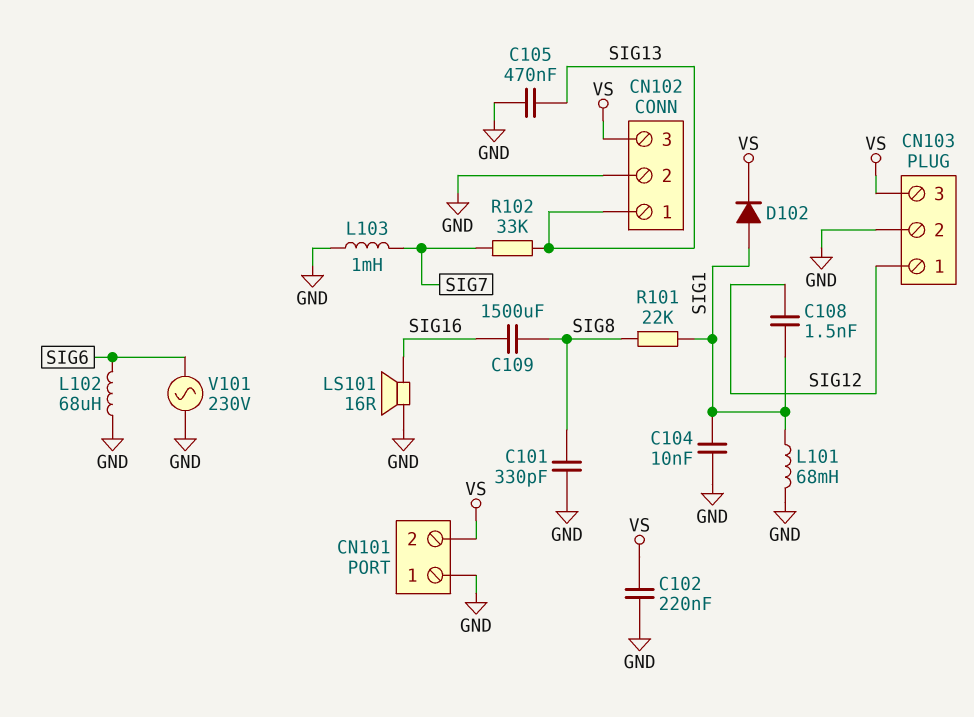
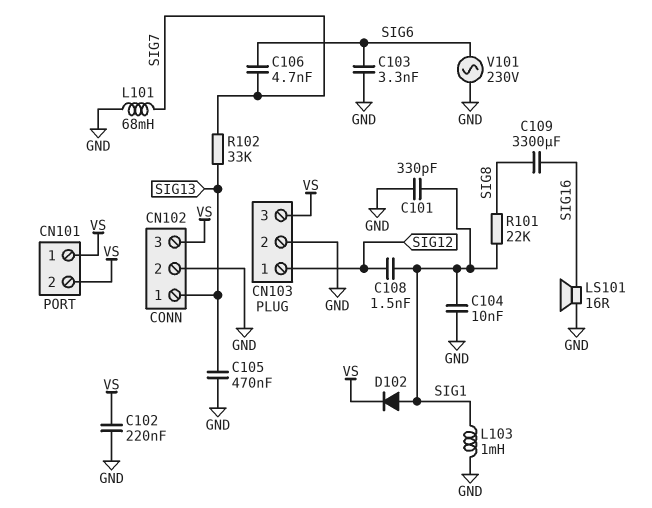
C101: 330pF (GND, SIG8) -> 330pF (GND, SIG1)
C103: none -> 3.3nF (GND, SIG6)
C106: none -> 4.7nF (SIG6, SIG7)
C109: 1500uF (SIG8, SIG16) -> 3300uF (SIG8, SIG16)
CN101 pin 1: GND -> VS
L101: 68mH (GND, SIG1) -> 68mH (GND, SIG7)
L102: 68uH (GND, SIG6) -> none
L103: 1mH (GND, SIG7) -> 1mH (GND, SIG1)

